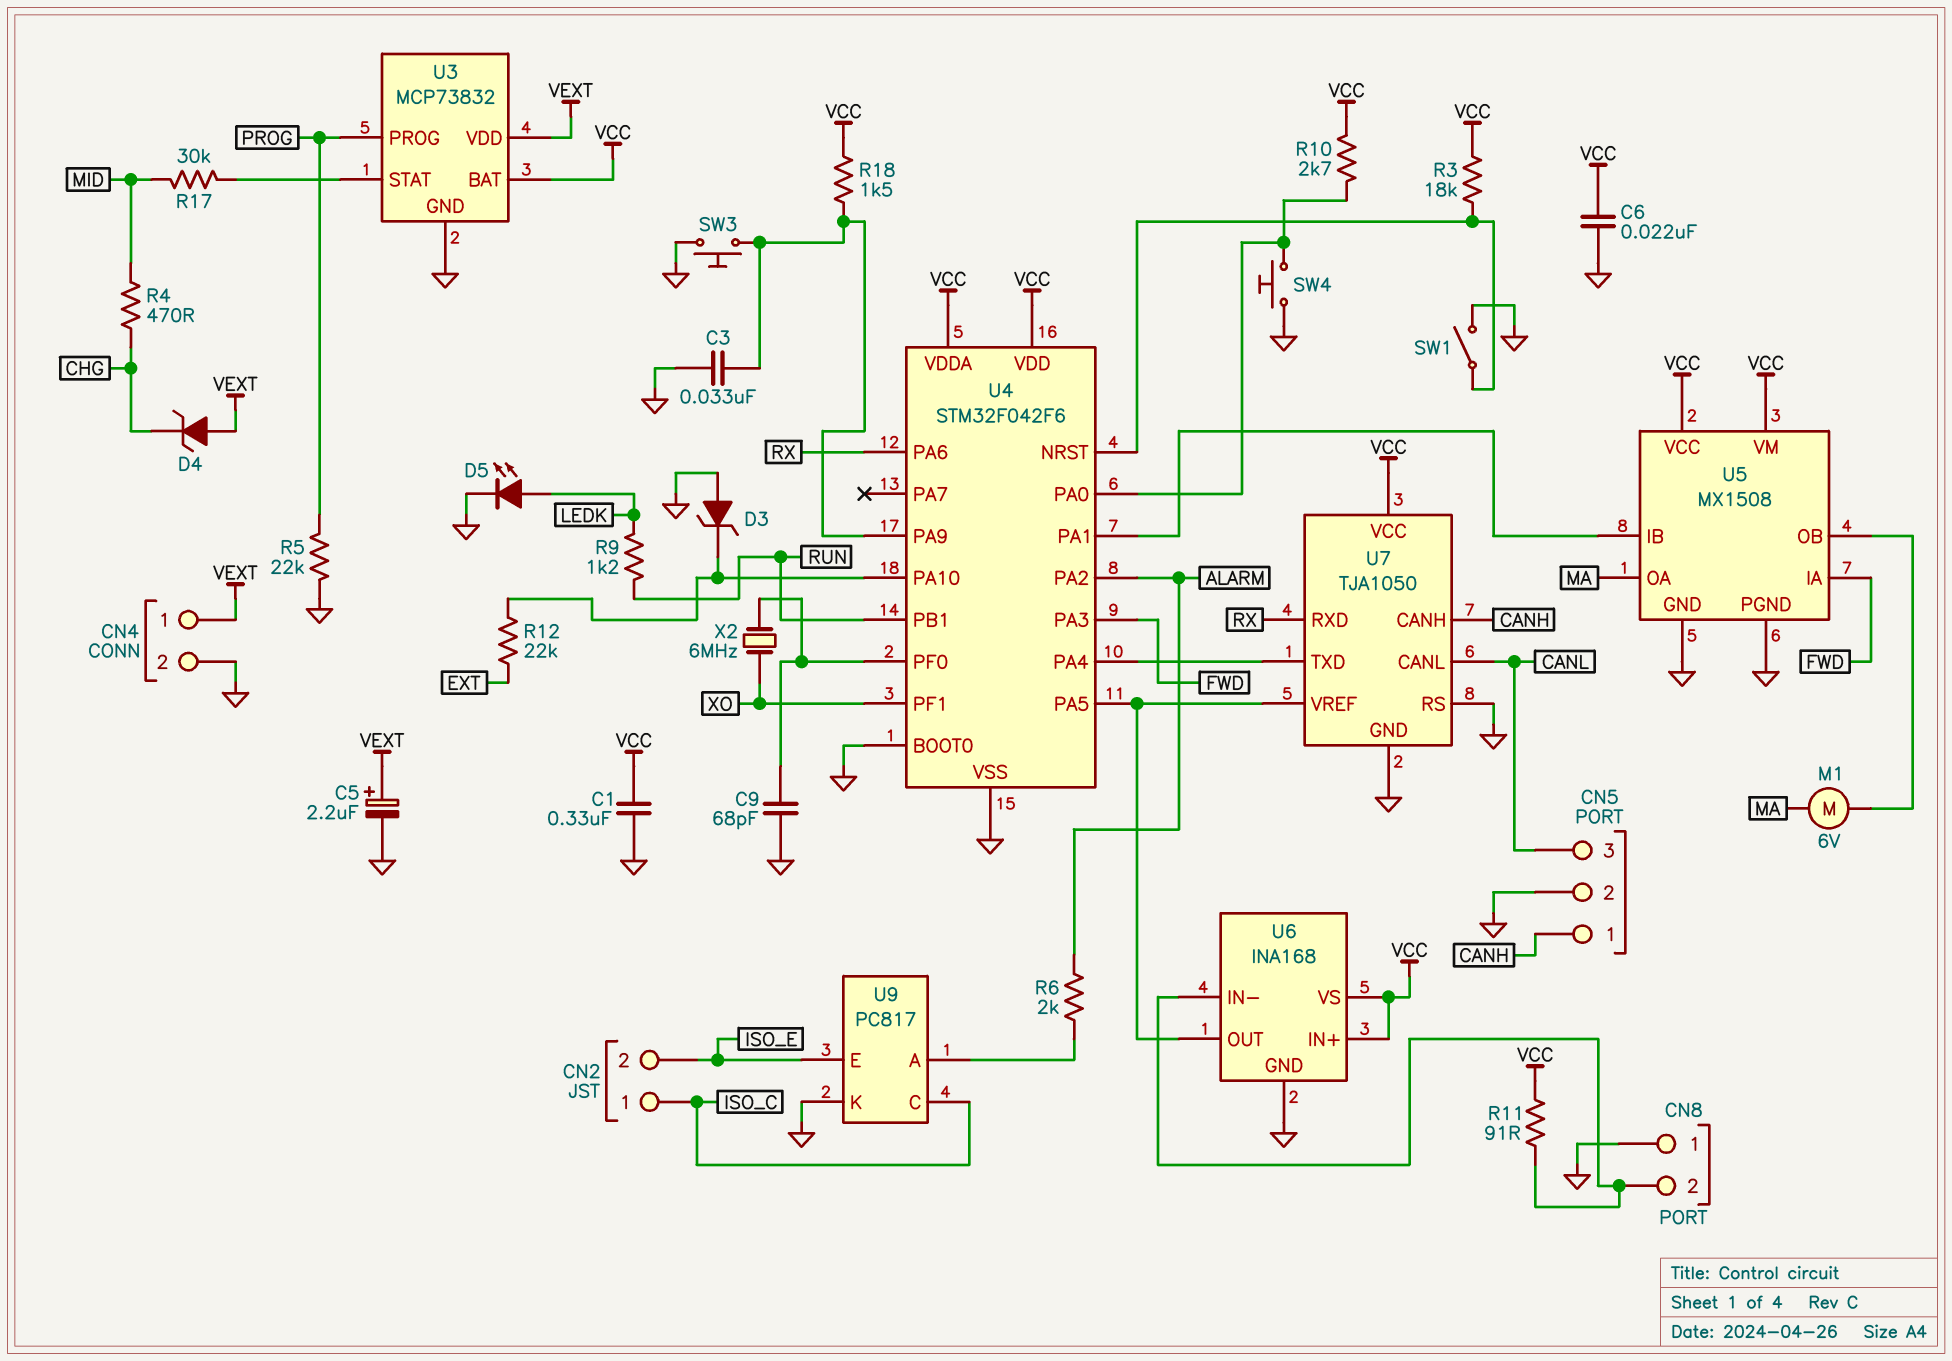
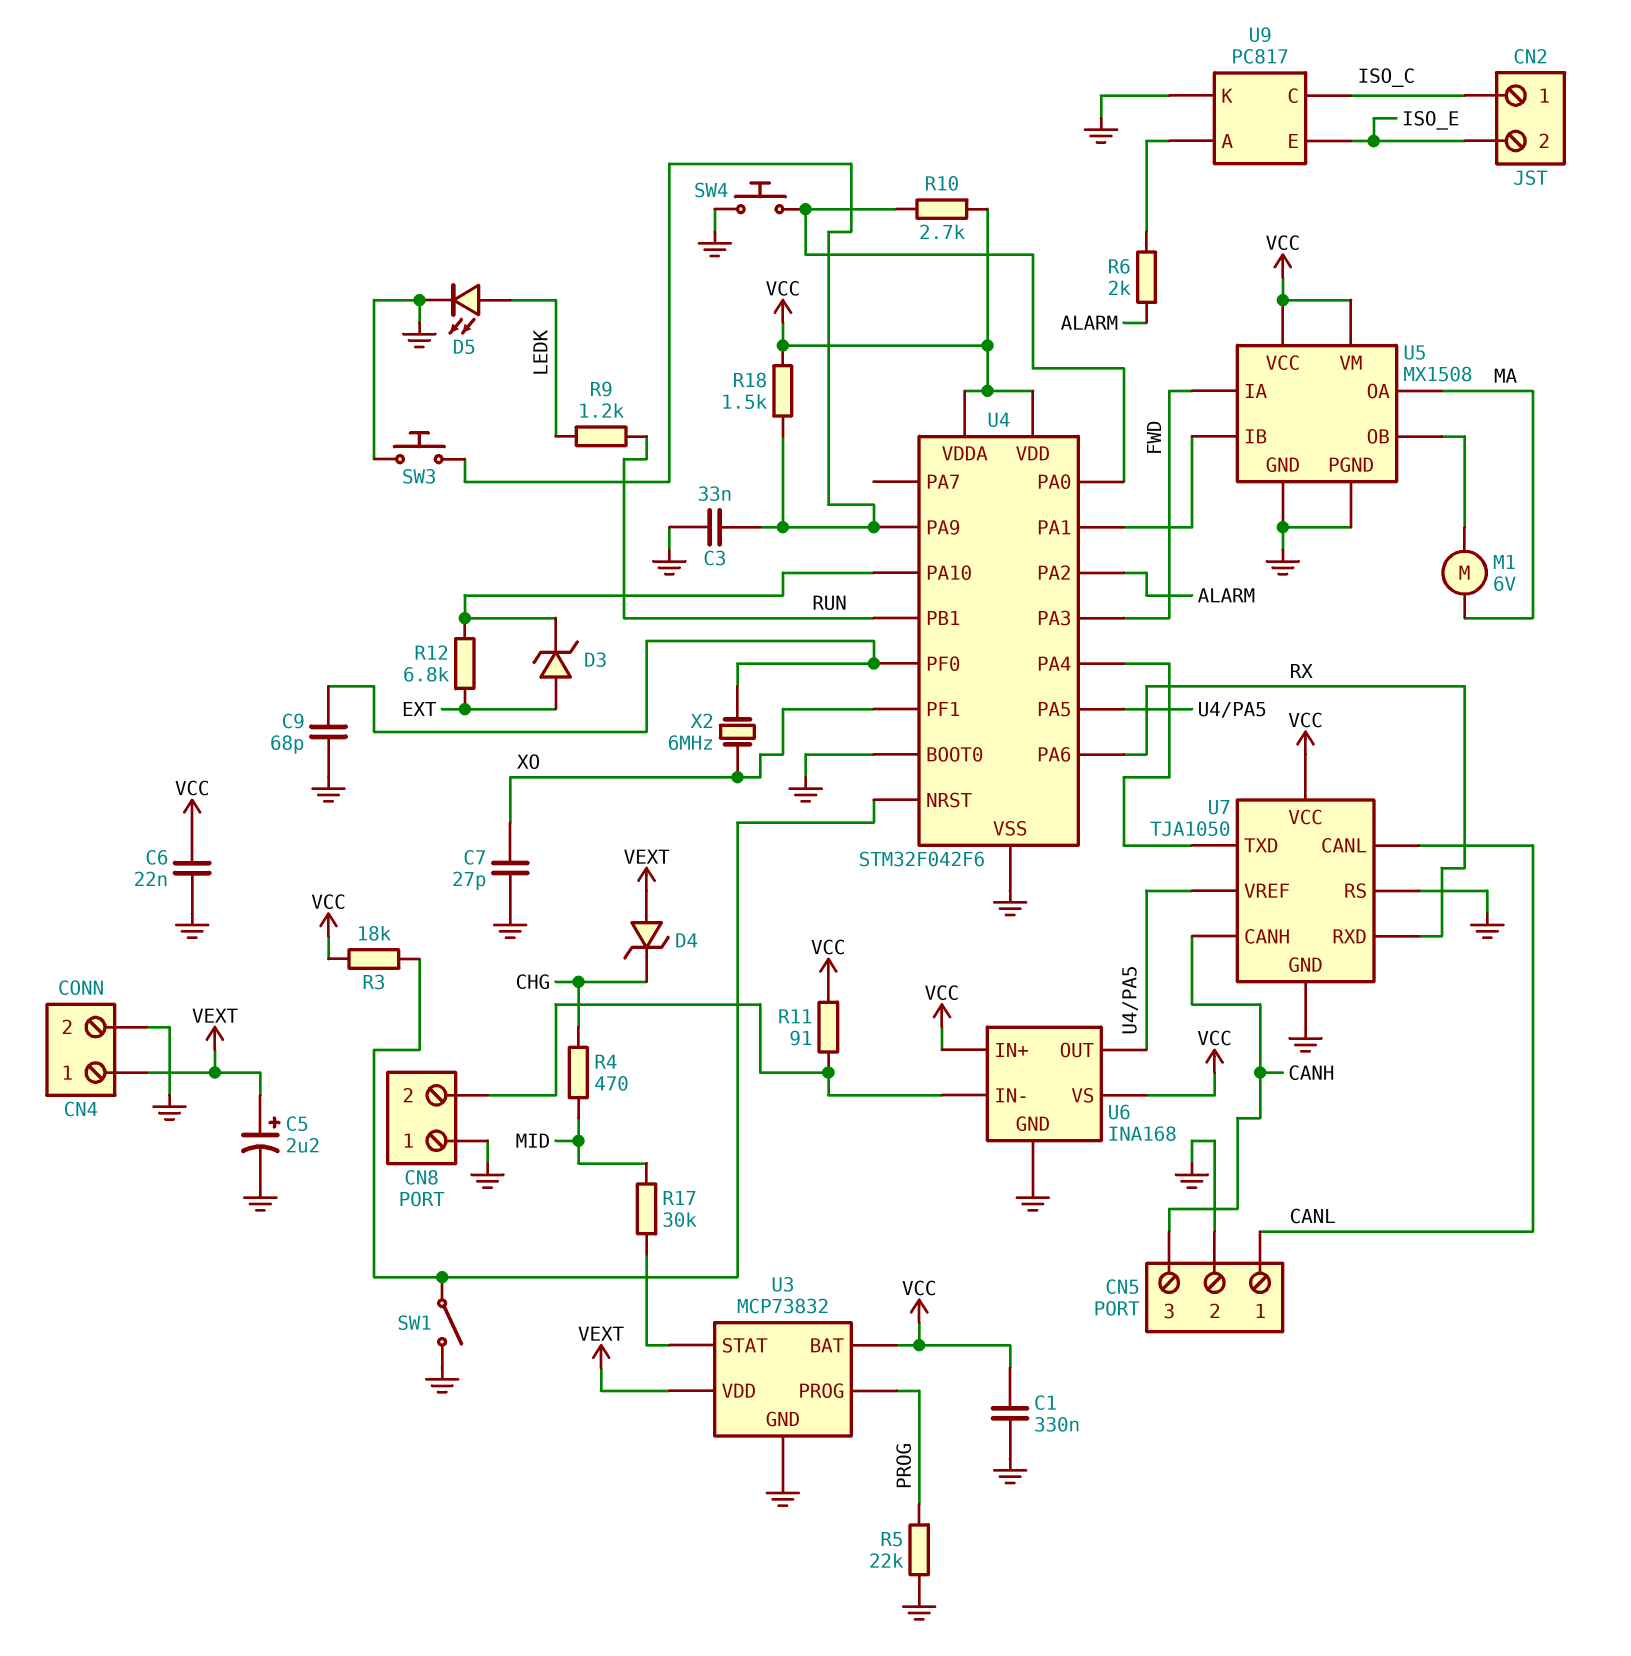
C7: none -> 27pF (GND, XO)
CN5 pin 1: CANH -> CANL
CN5 pin 3: CANL -> CANH
D3: zener (A GND, K U4/PA10) -> zener (A EXT, K U4/PA10)
R12: 22k (EXT, U4/PA10) -> 6.8k (EXT, U4/PA10)

